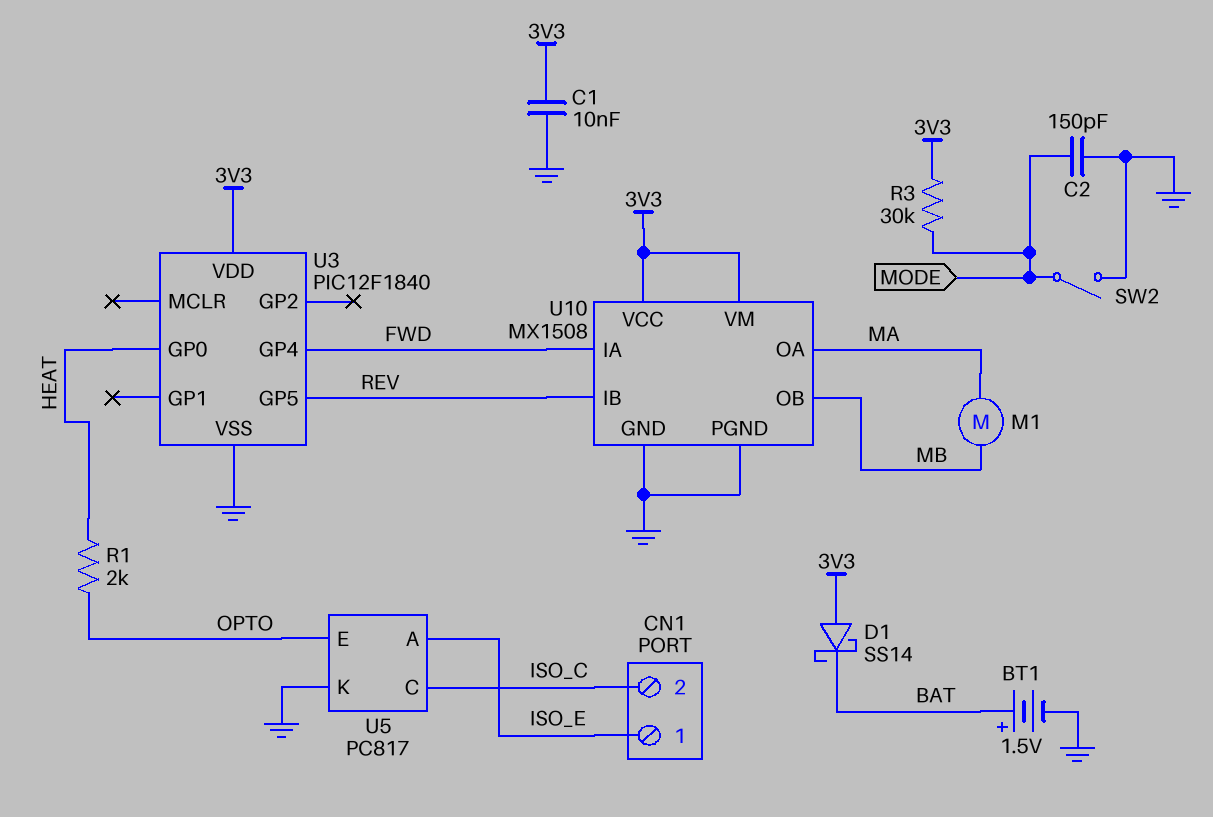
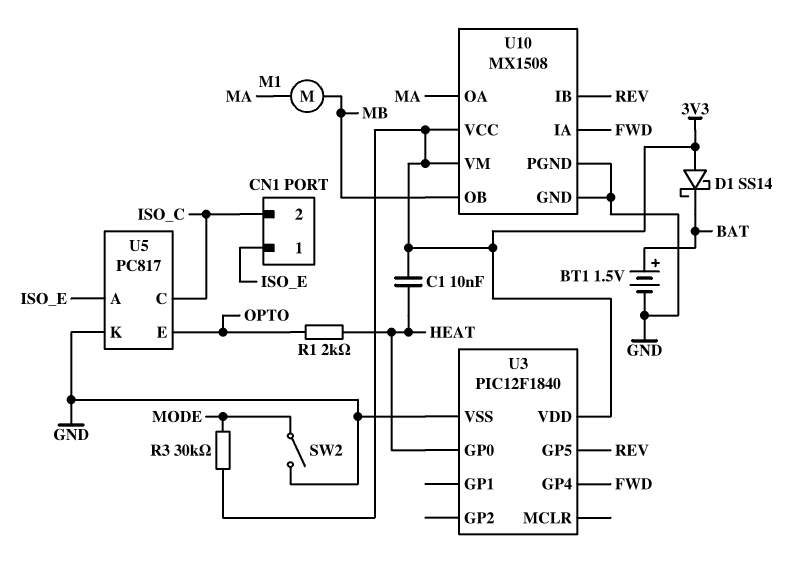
C1: 10nF (3V3, GND) -> 10nF (3V3, HEAT)
C2: 150pF (GND, MODE) -> none

